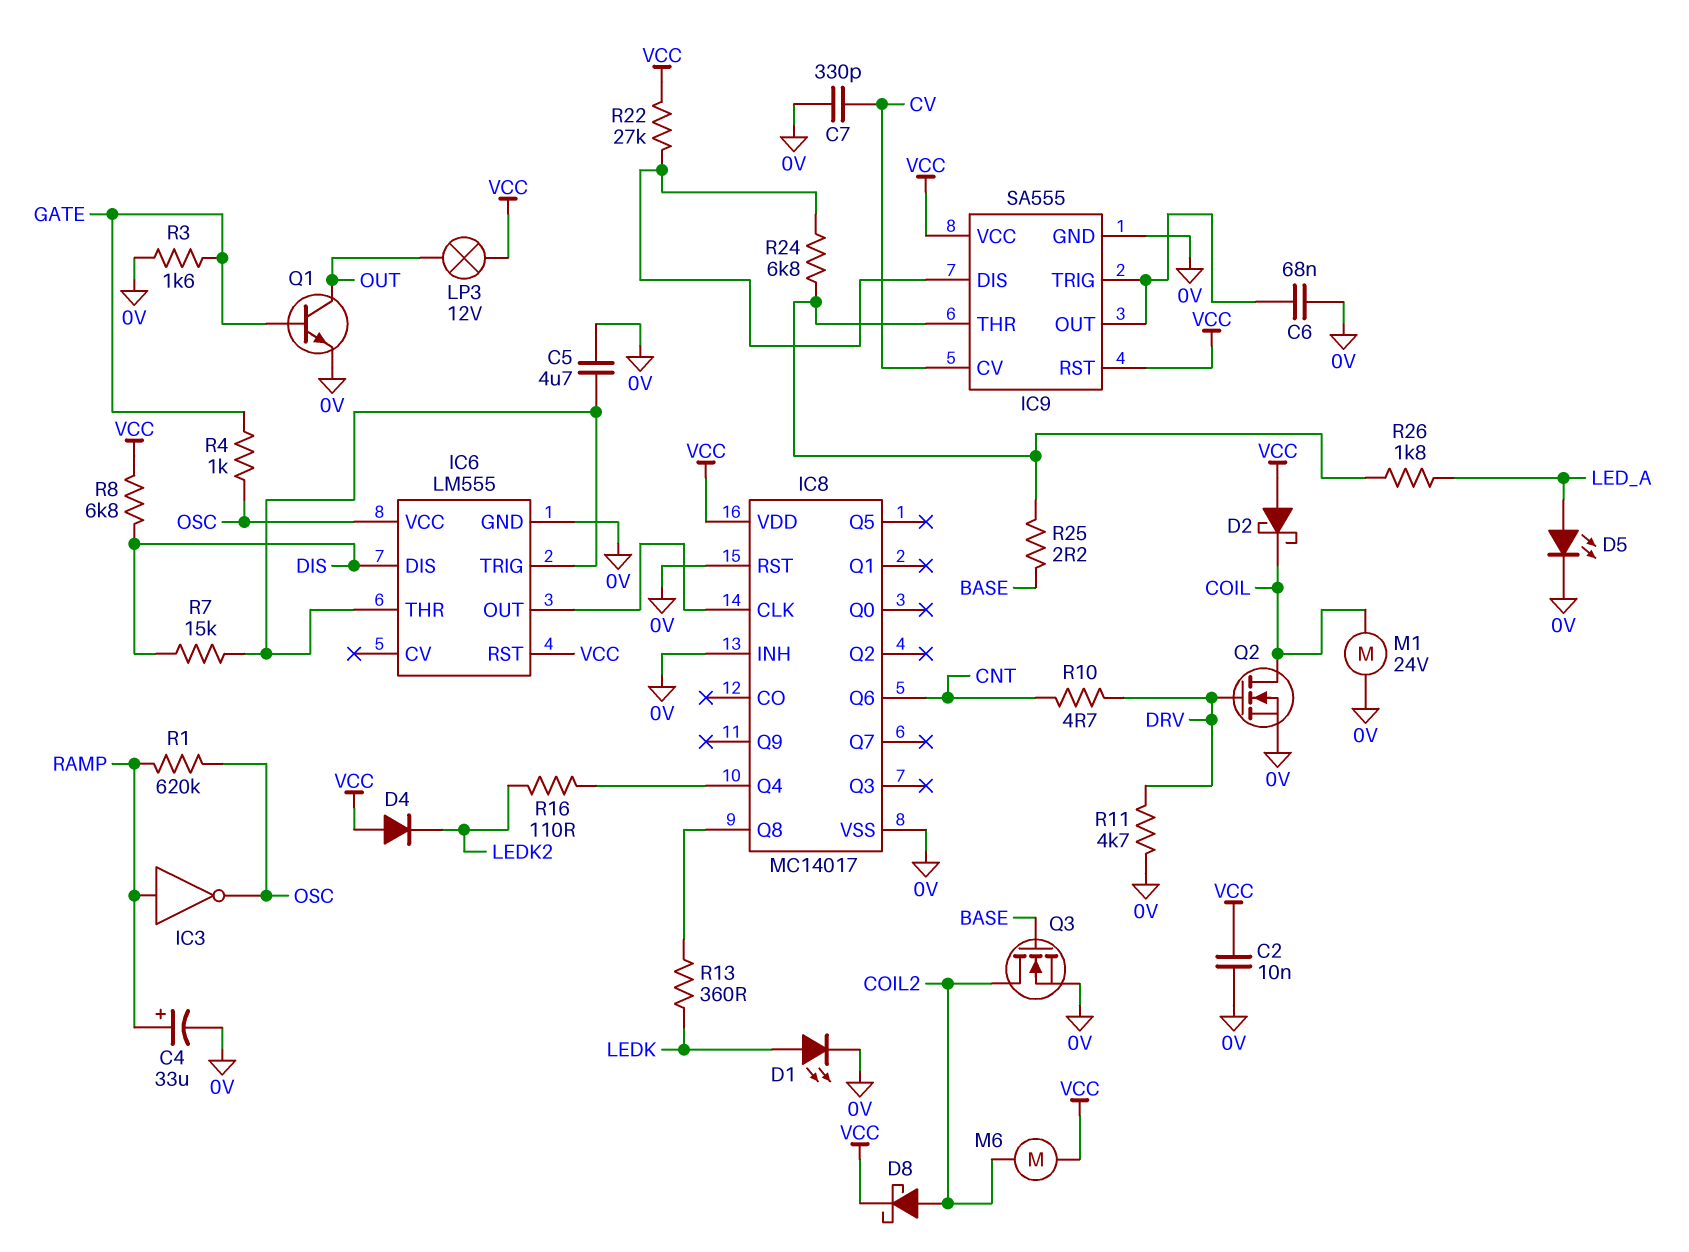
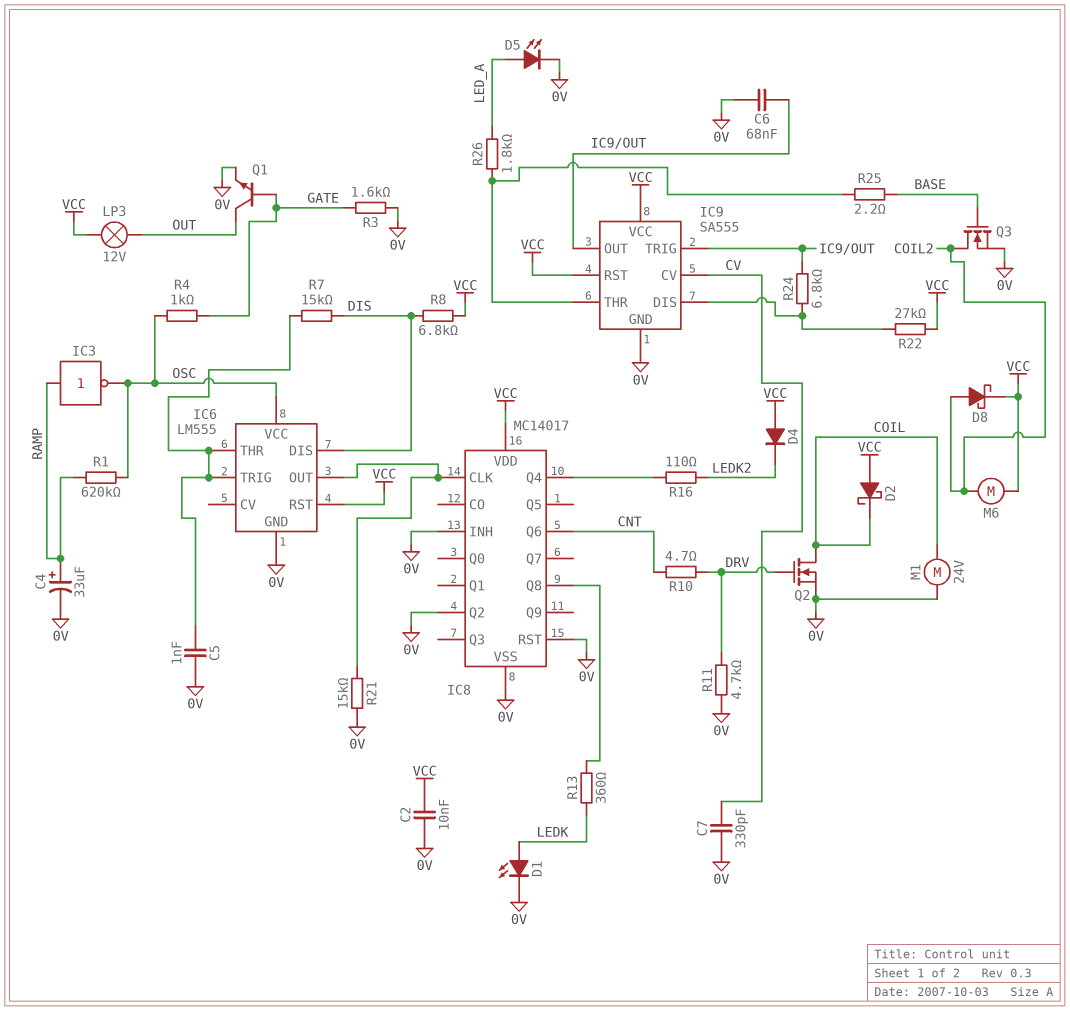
C5: 4.7uF (0V, IC6/THR) -> 1nF (0V, IC6/THR)
IC8 pin Q2: none -> 0V
R21: none -> 15k (0V, IC6/OUT)
R24: 6.8k (IC9/DIS, IC9/THR) -> 6.8k (IC9/DIS, IC9/OUT)

